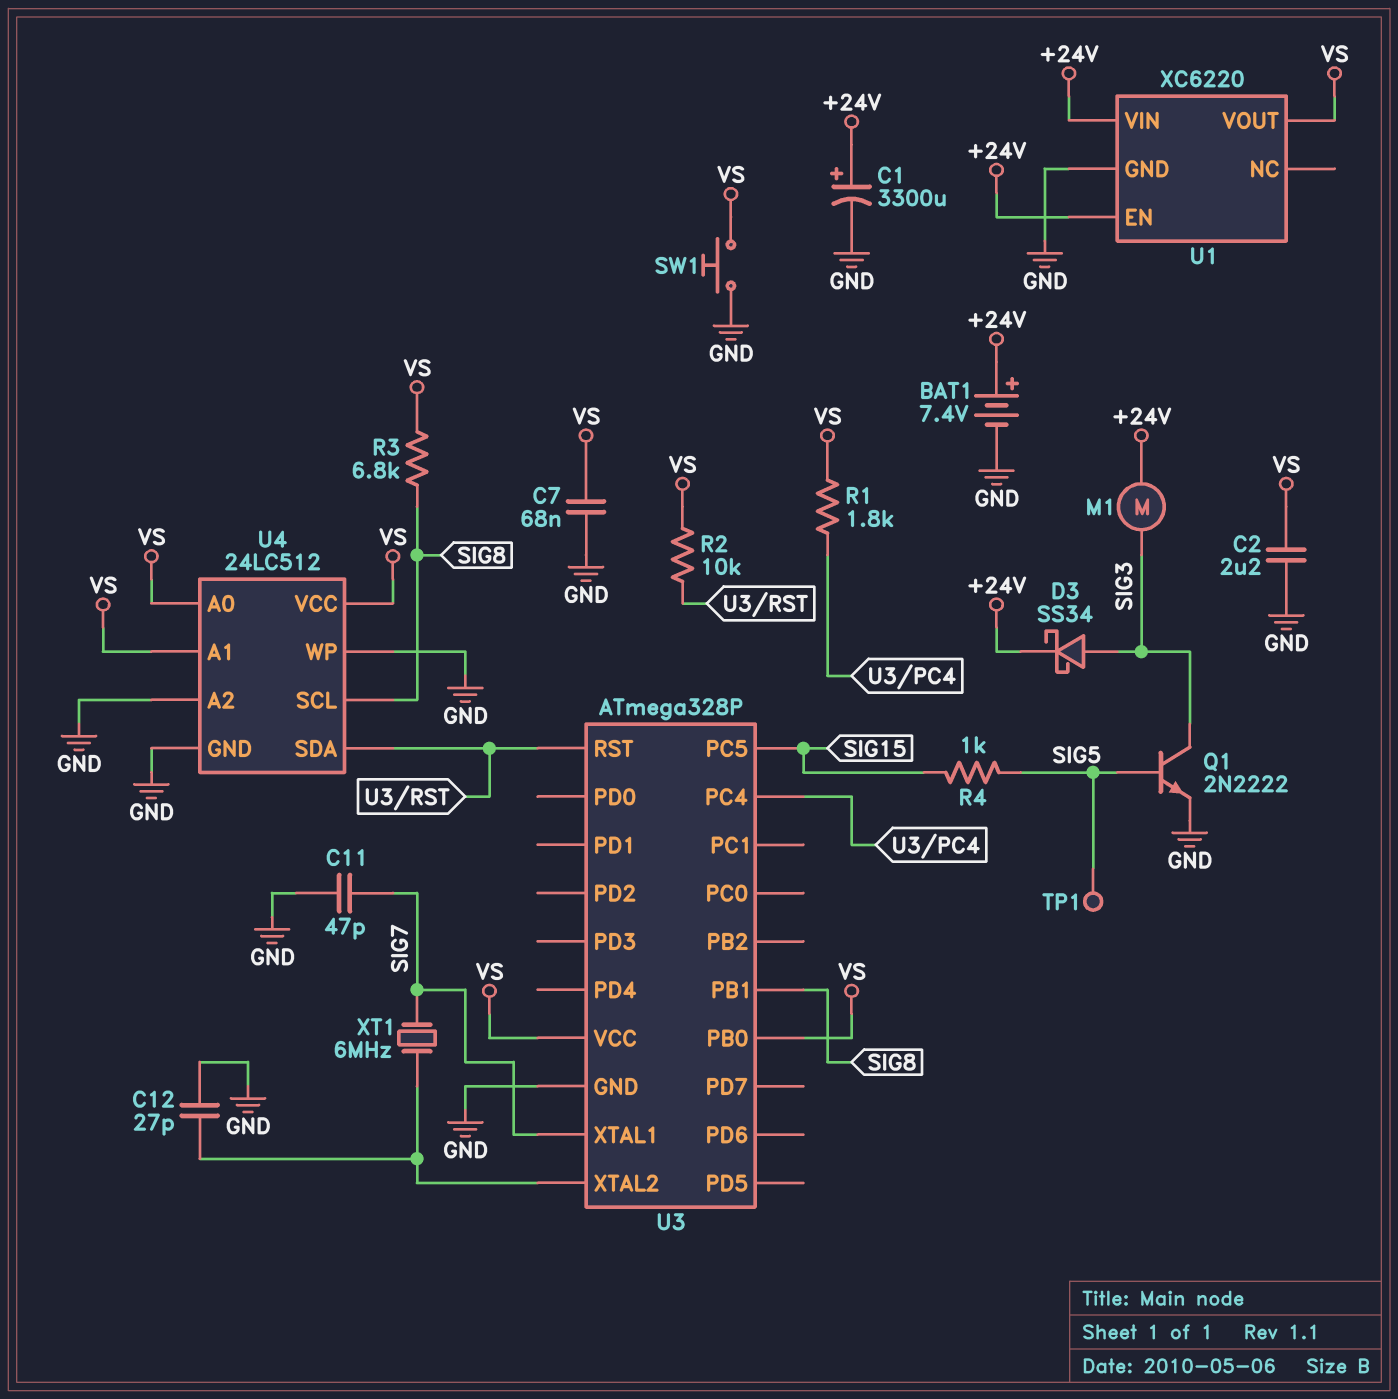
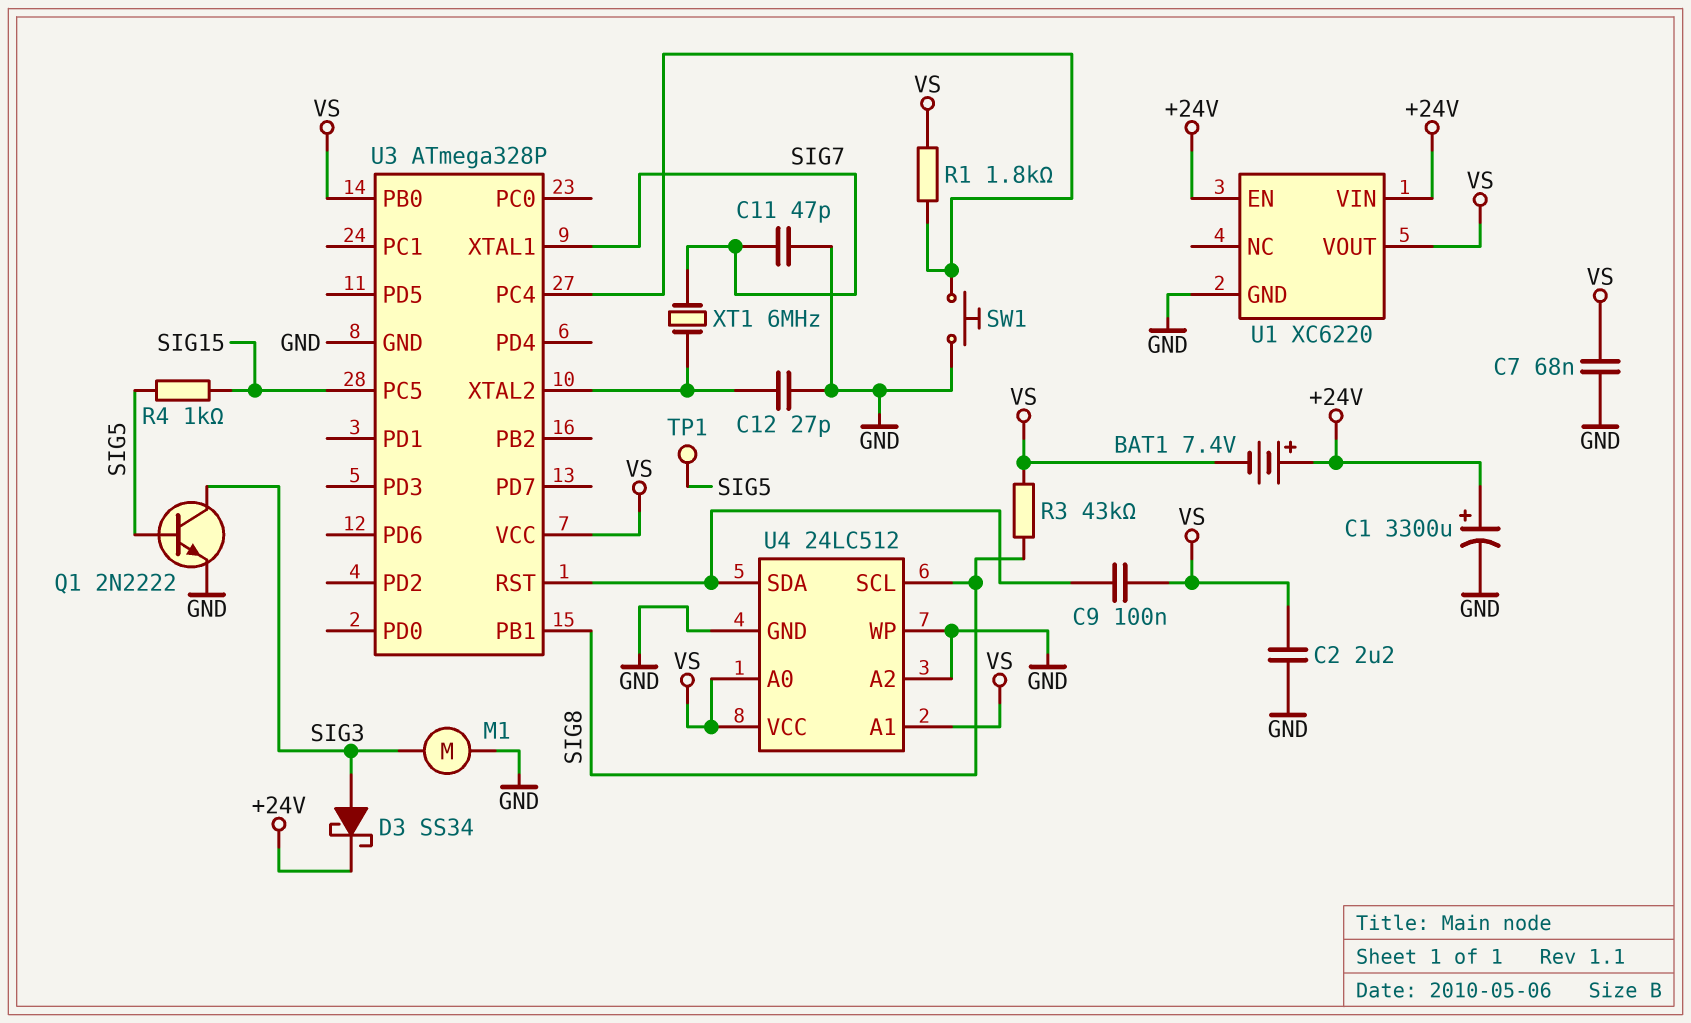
BAT1: 7.4V (plus +24V, minus GND) -> 7.4V (plus +24V, minus VS)
C9: none -> 100nF (U3/RST, VS)
M1: motor (+24V, SIG3) -> motor (GND, SIG3)
R2: 10k (U3/RST, VS) -> none
R3: 6.8k (SIG8, VS) -> 43k (SIG8, VS)
SW1: button (GND, VS) -> button (GND, U3/PC4)

